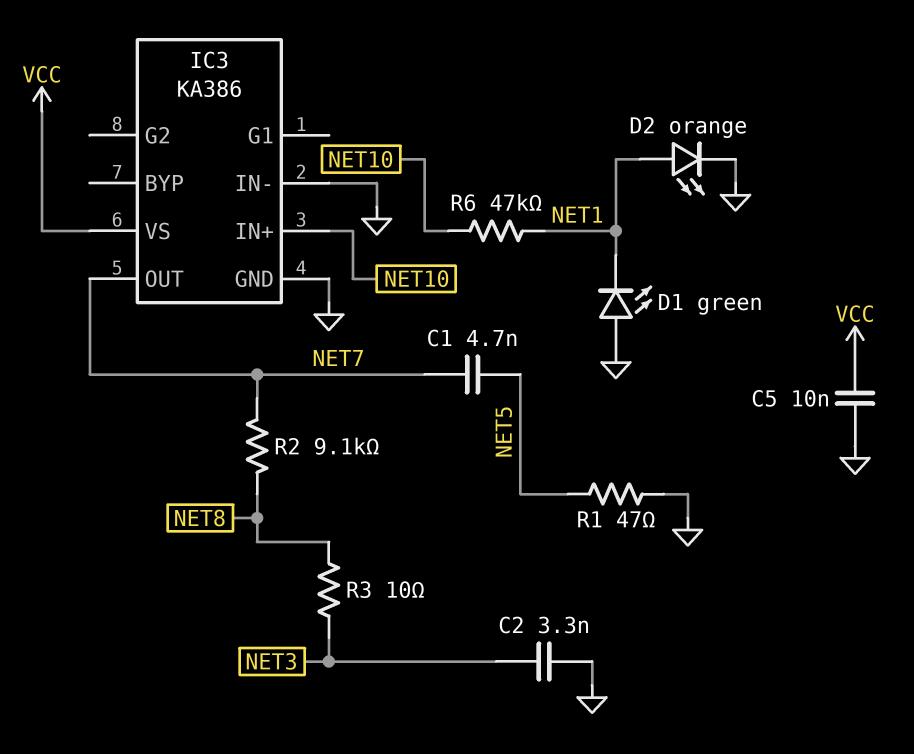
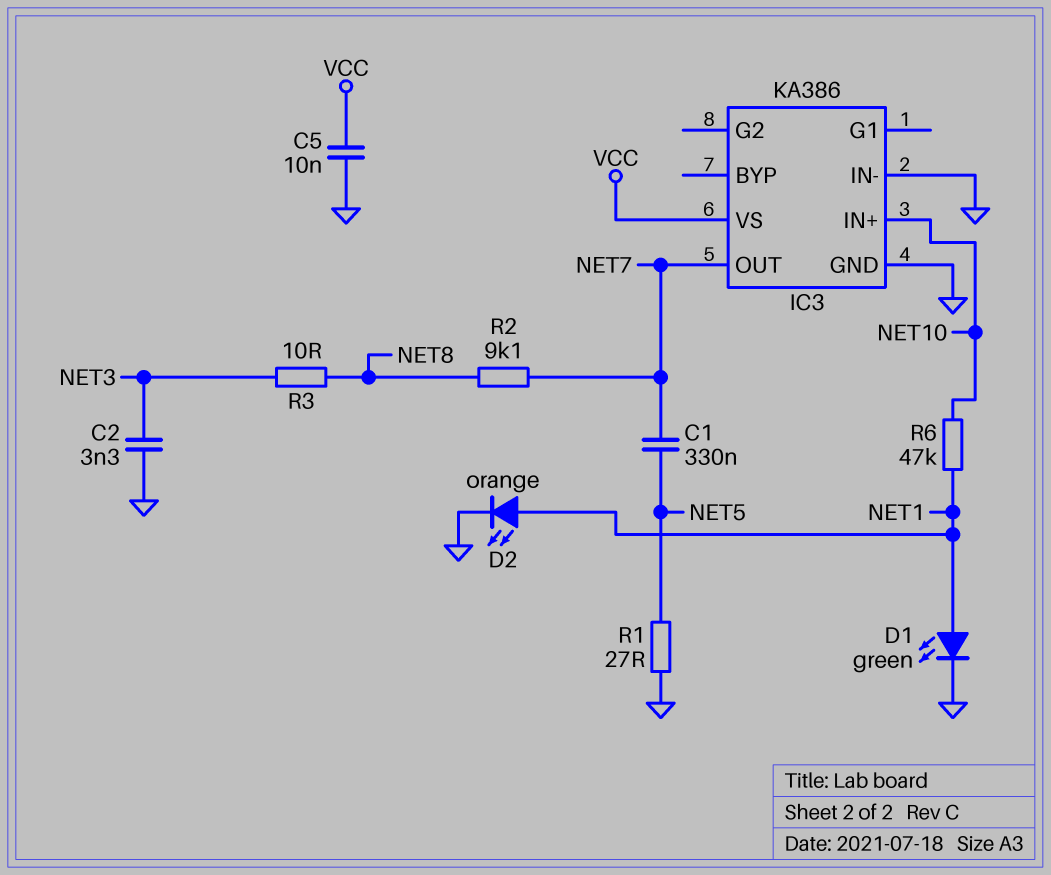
C1: 4.7nF (NET5, NET7) -> 330nF (NET5, NET7)
D1: LED green (A GND, K NET1) -> LED green (A NET1, K GND)
R1: 47 (GND, NET5) -> 27 (GND, NET5)

